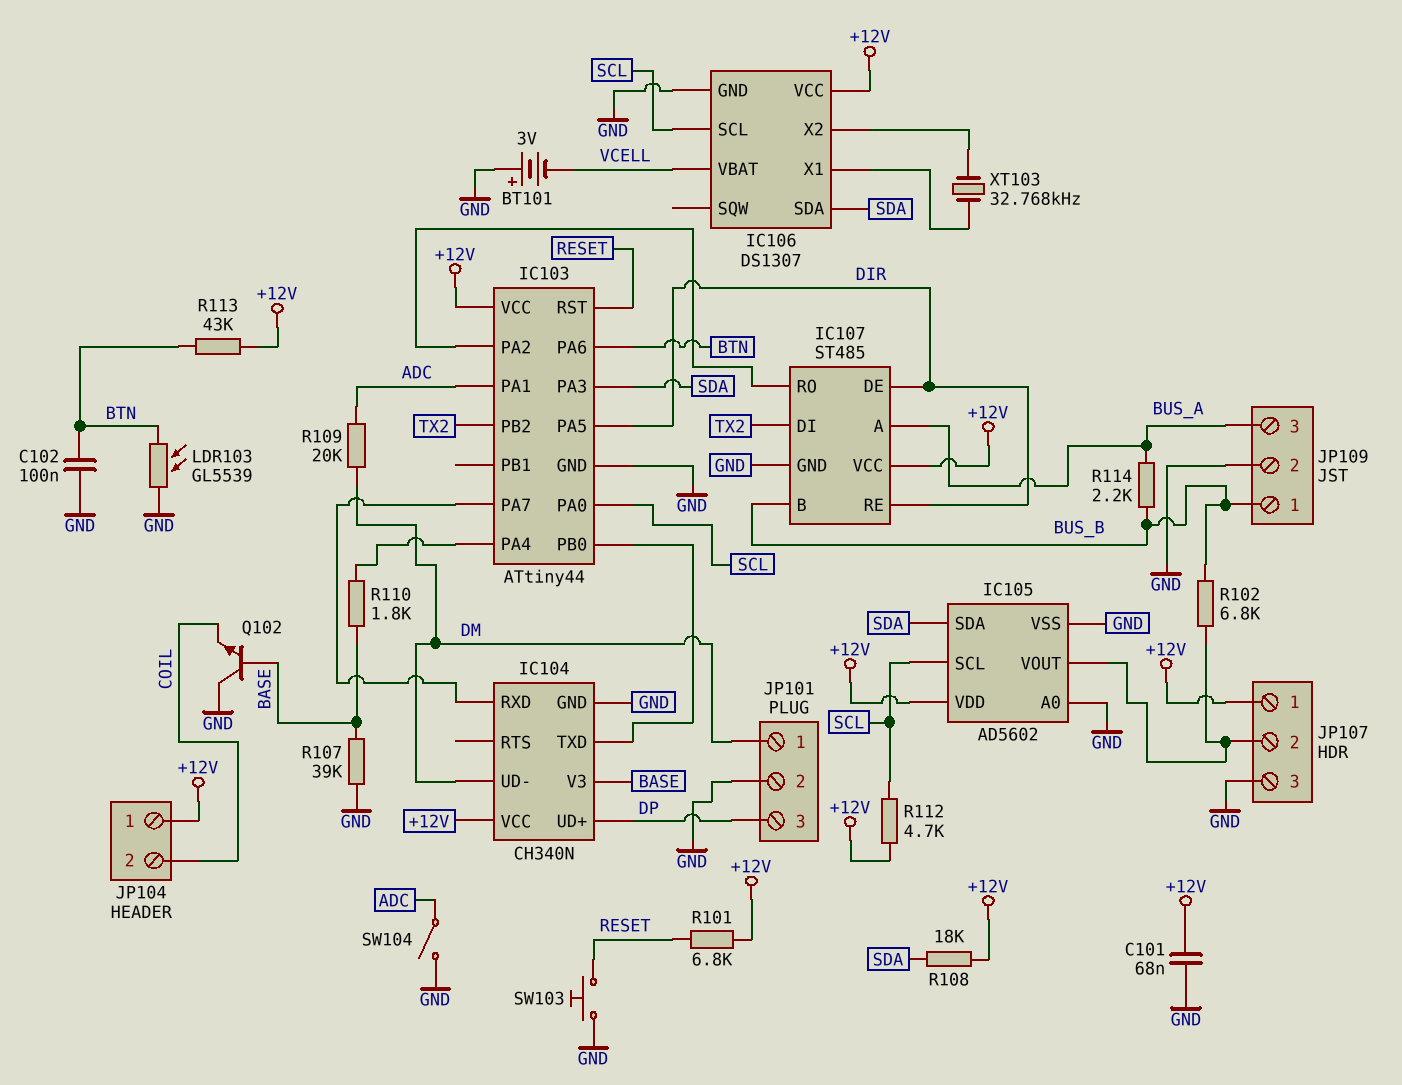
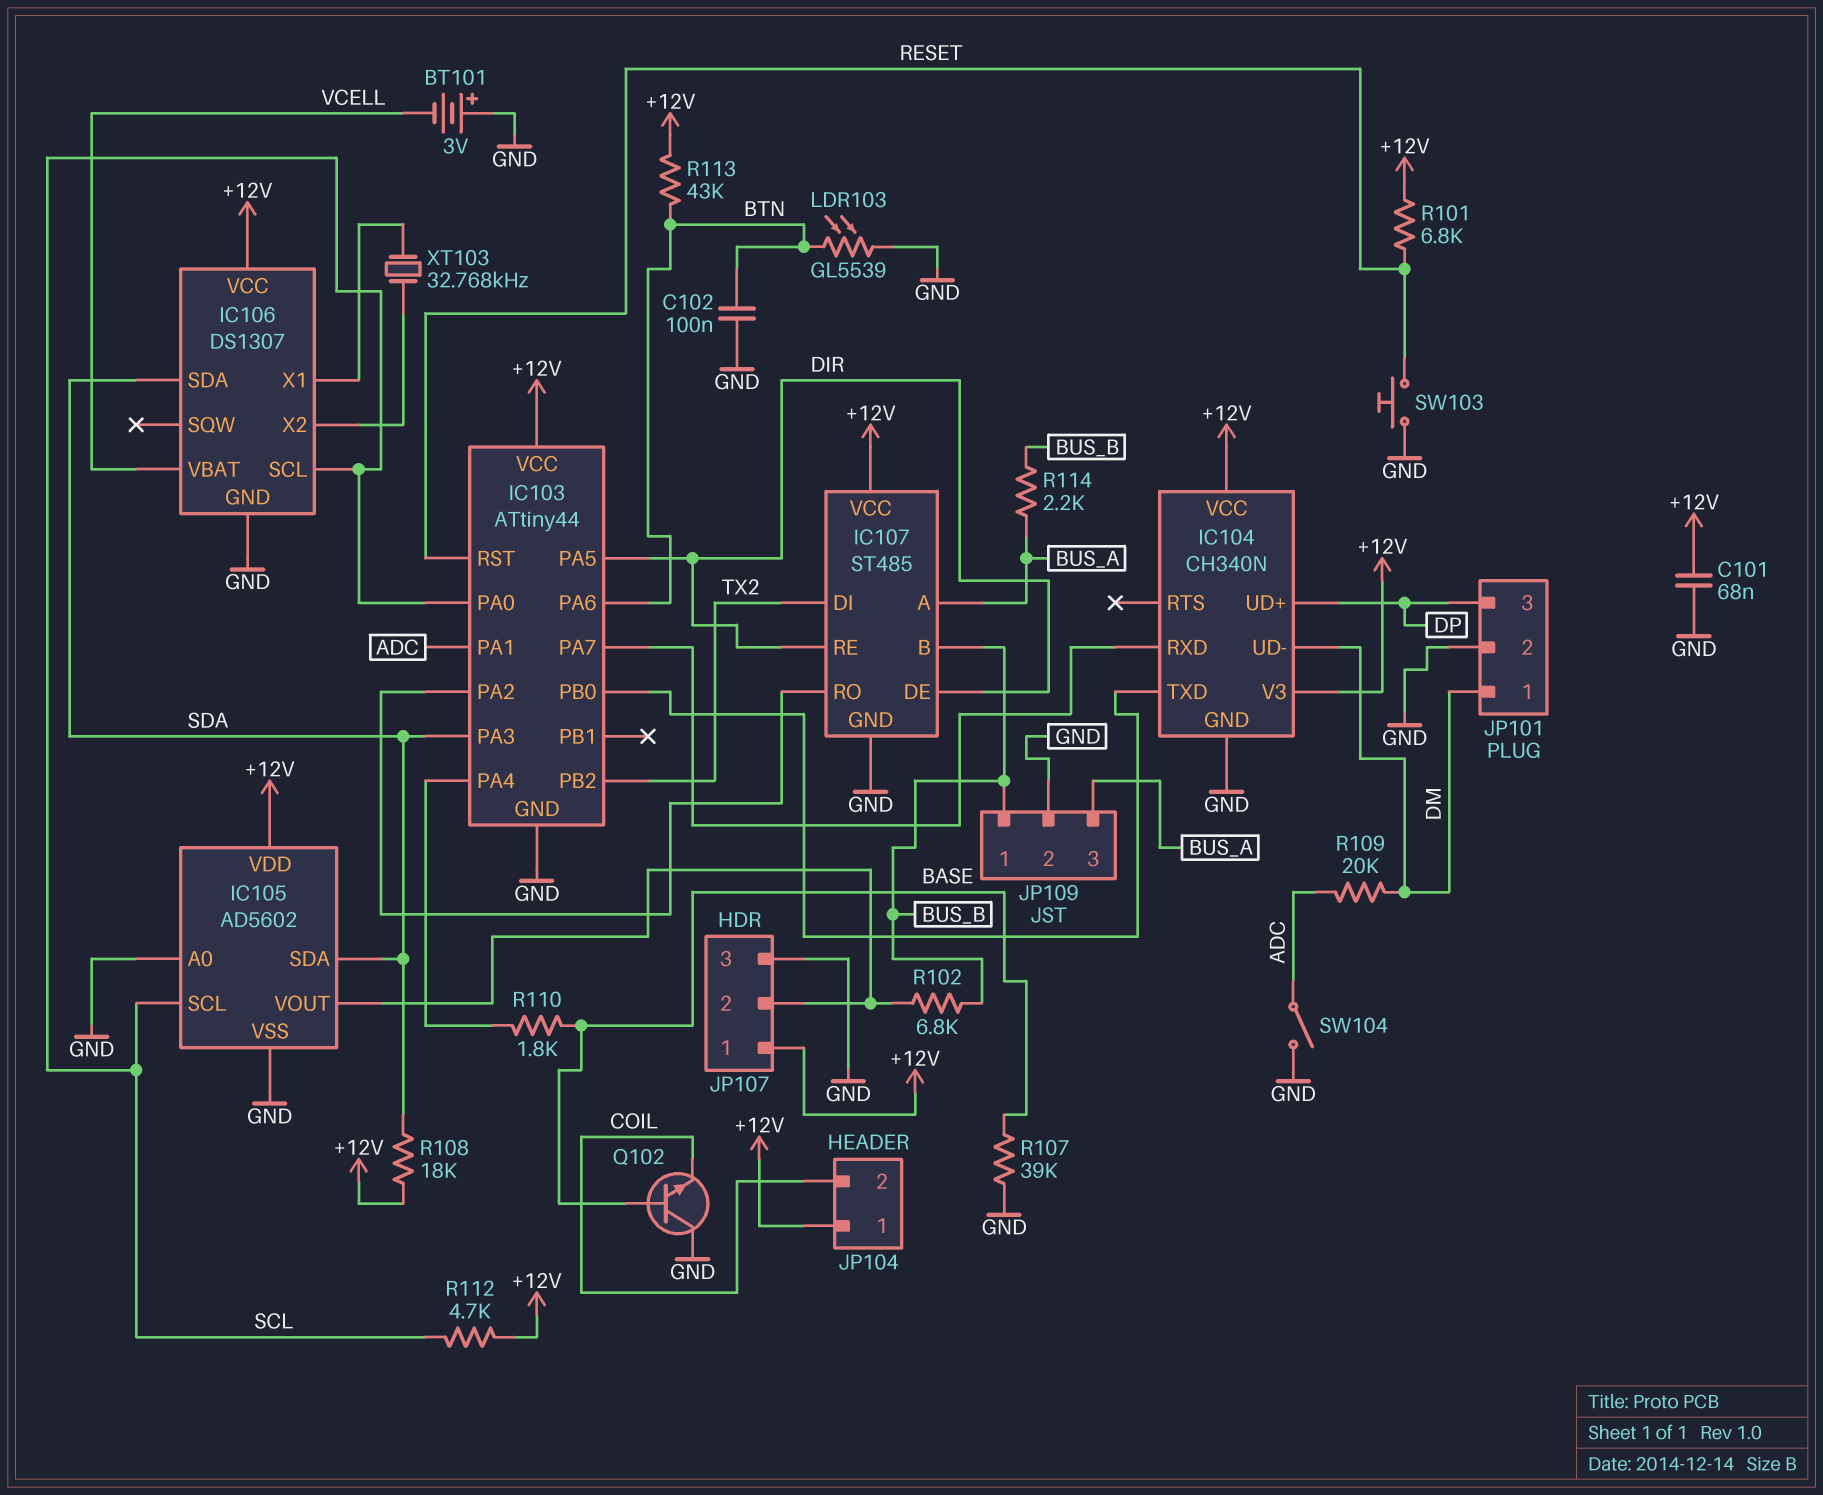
IC104 pin V3: BASE -> +12V

